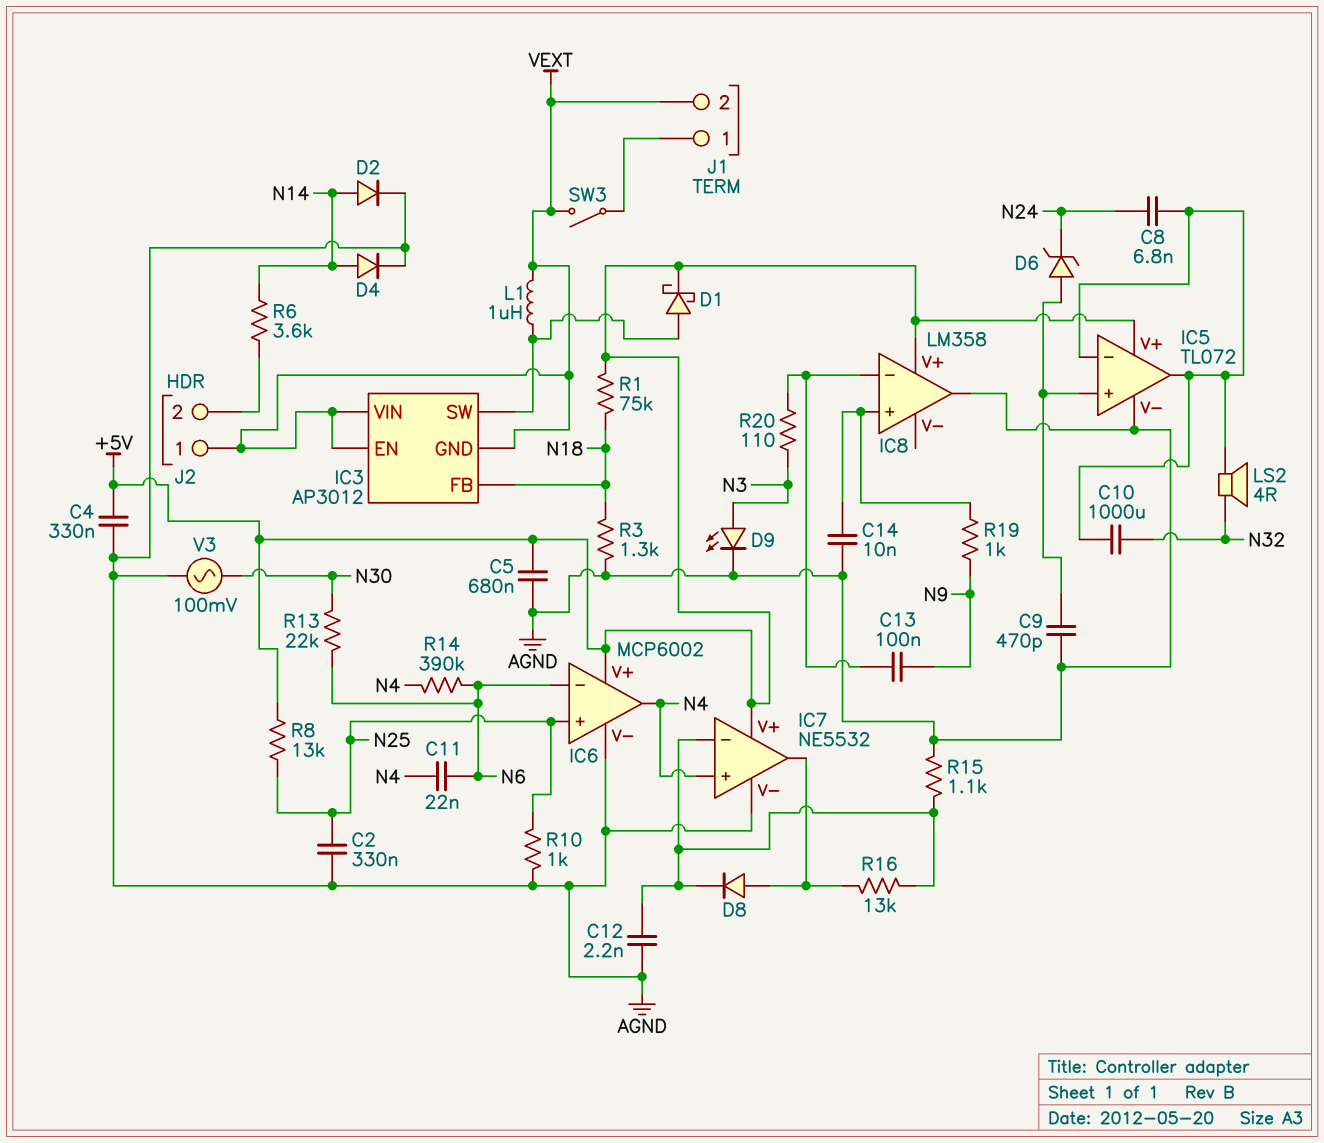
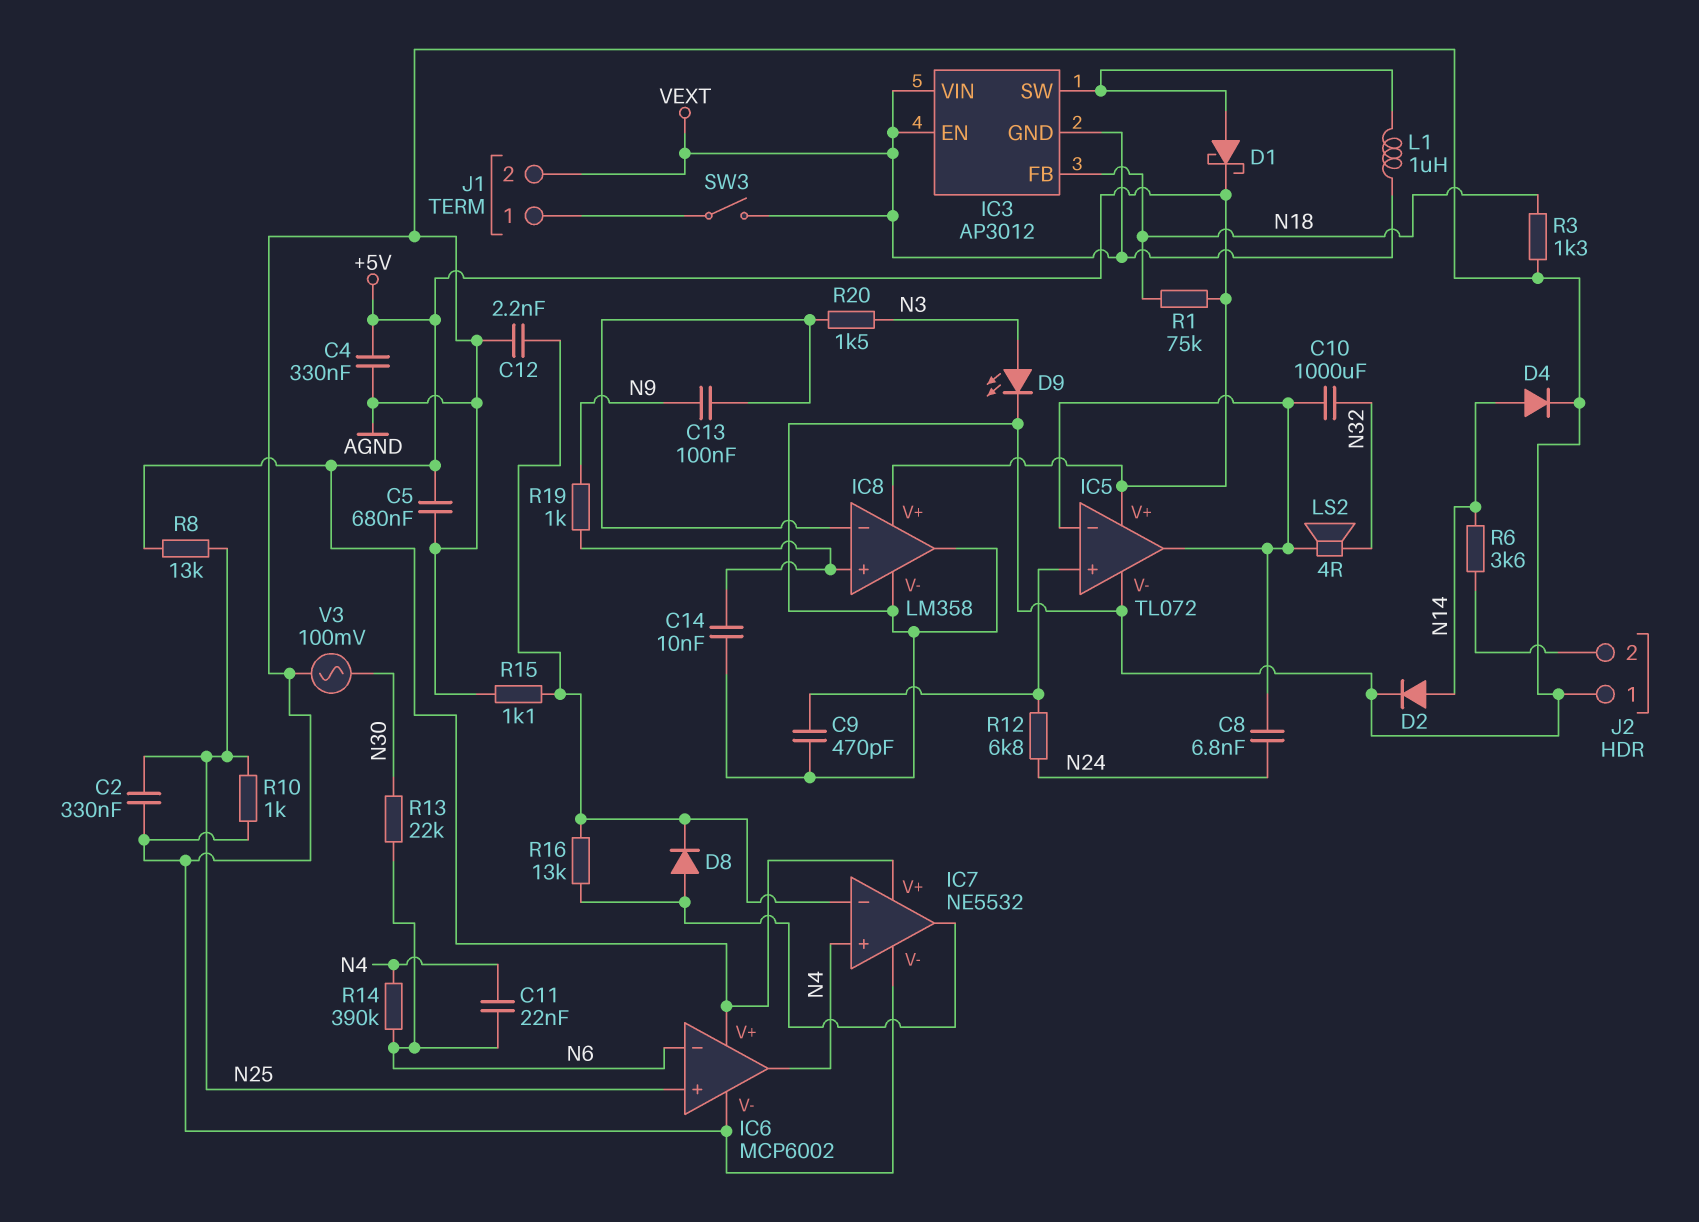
D6: zener (A IC5/in+, K N24) -> none
IC8 pin V-: none -> AGND
J2 pin 1: VEXT -> AGND
R12: none -> 6.8k (IC5/in+, N24)
R20: 110 (IC8/in-, N3) -> 1.5k (IC8/in-, N3)

